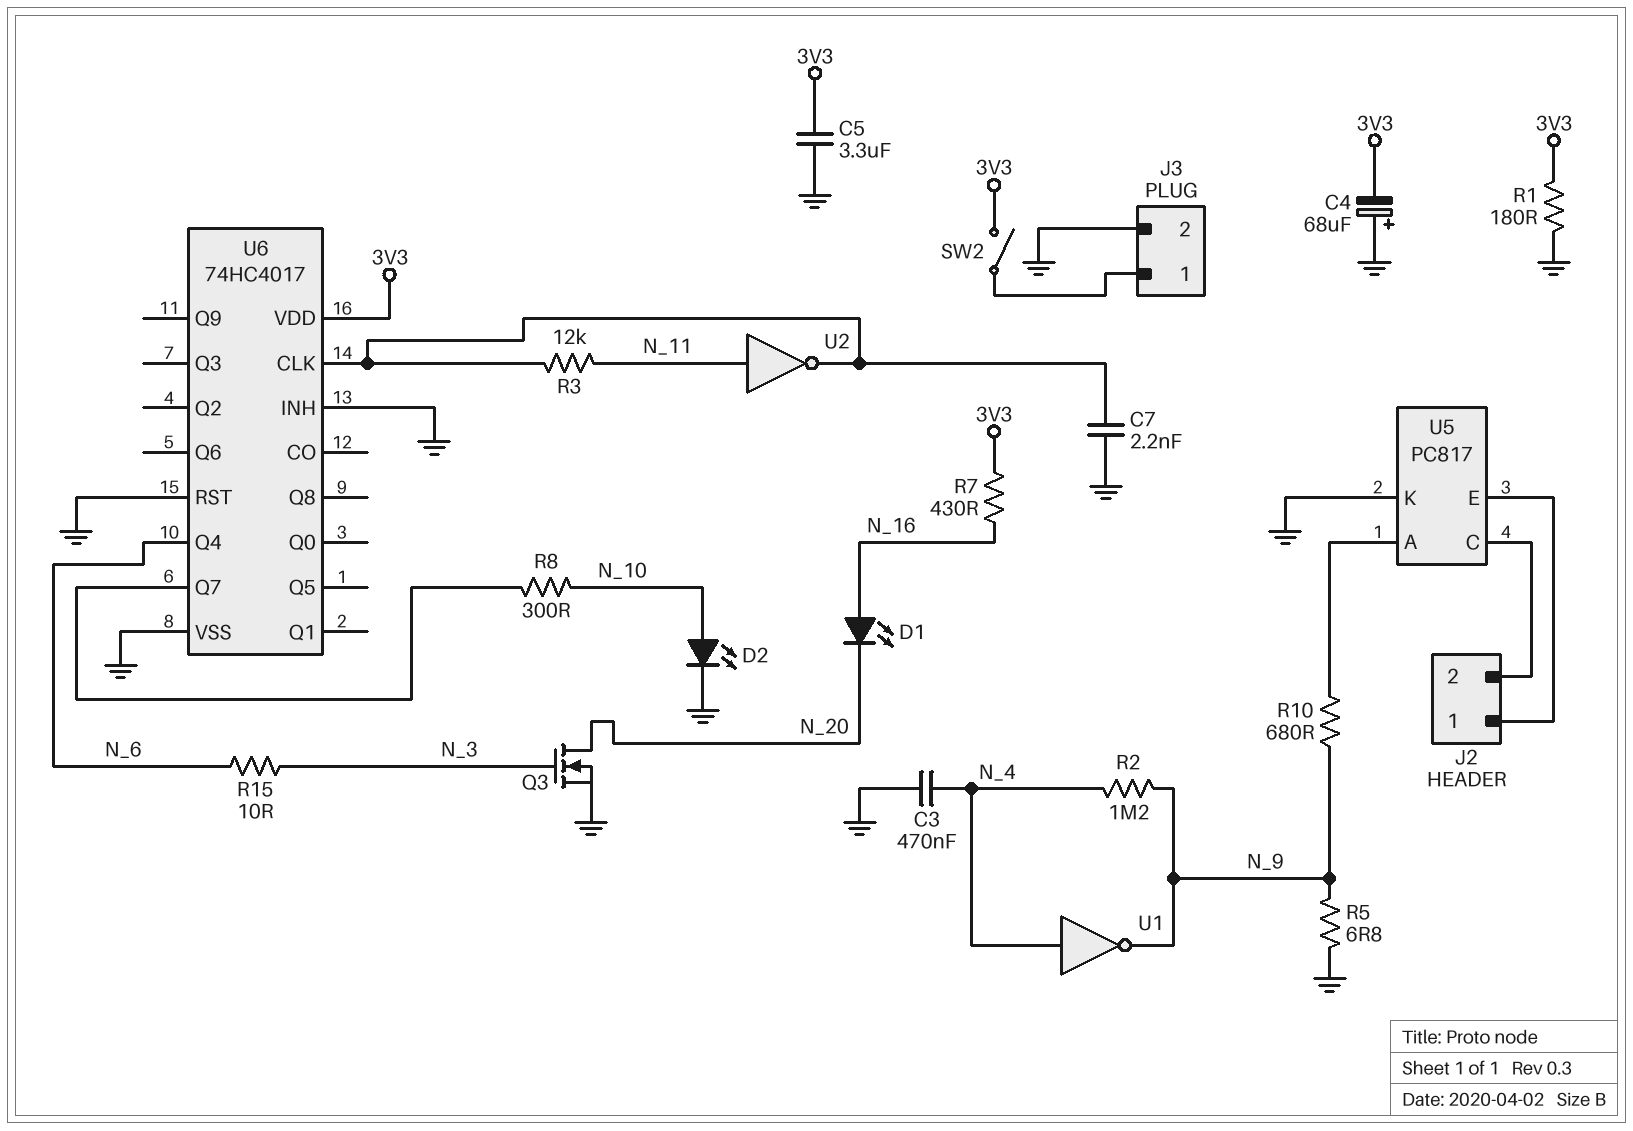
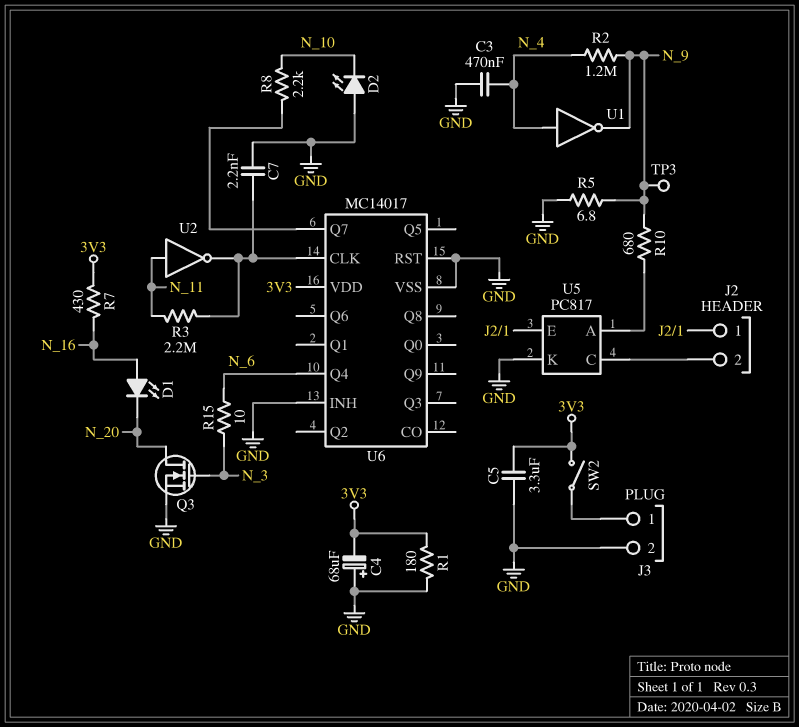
D2: LED (A N_10, K GND) -> LED (A GND, K N_10)
R3: 12k (N_11, U6/CLK) -> 2.2M (N_11, U6/CLK)
R8: 300 (N_10, U6/Q7) -> 2.2k (N_10, U6/Q7)
TP3: none -> test point (N_9)
U6: 74HC4017 -> MC14017

